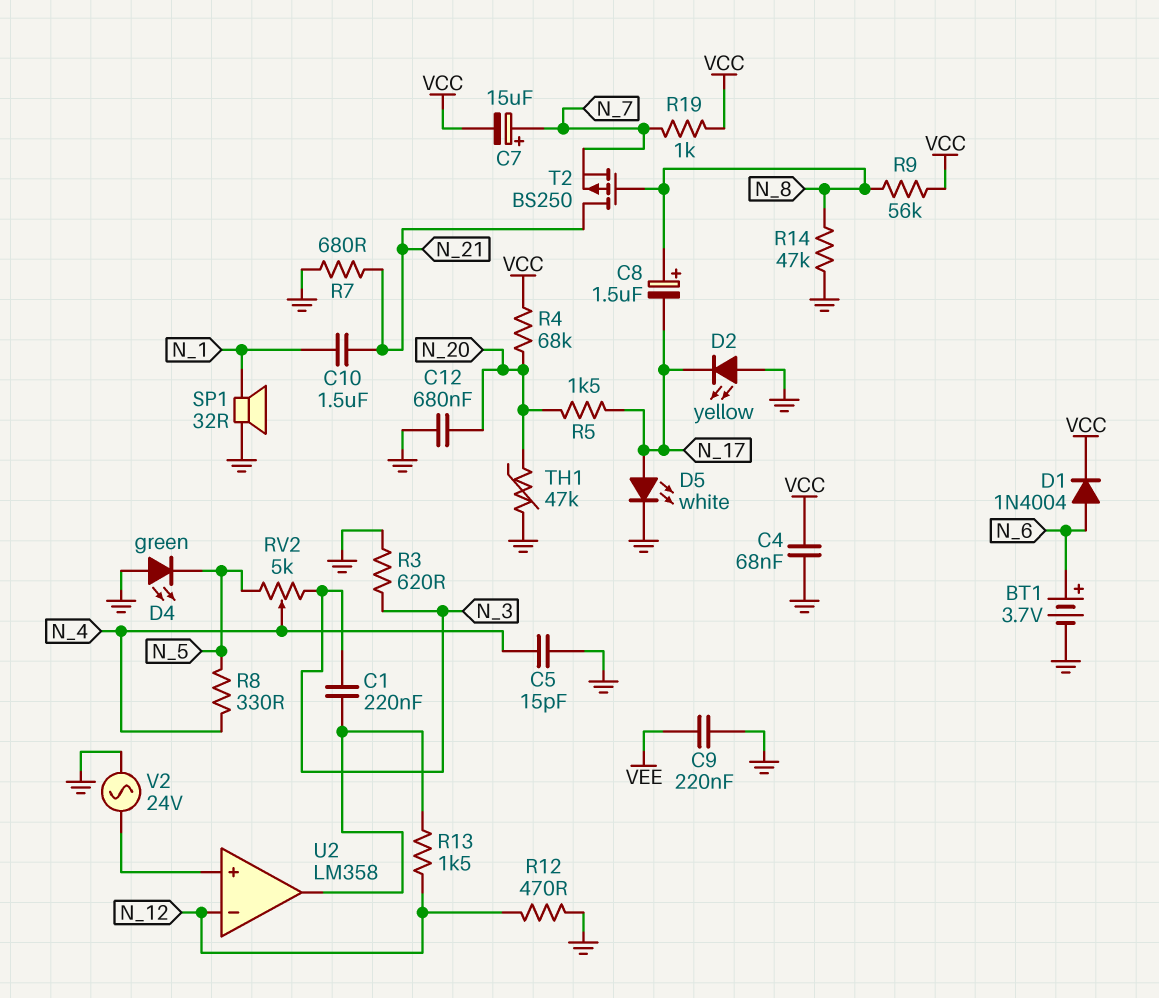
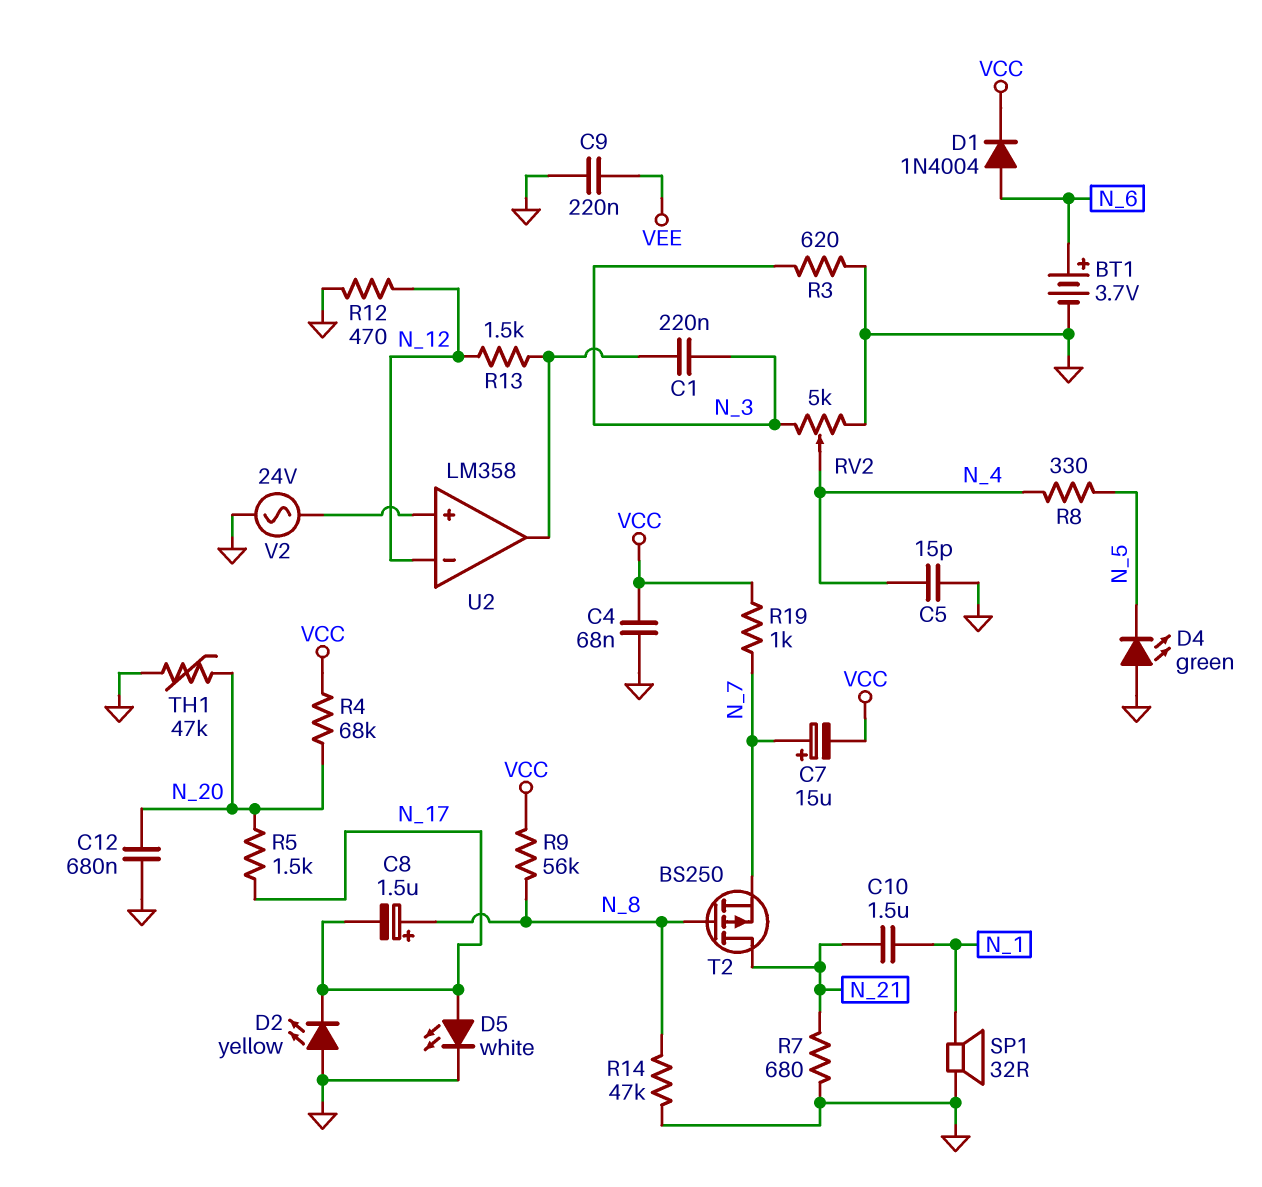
RV2: 5k (N_3, N_5, wiper N_4) -> 5k (GND, N_3, wiper N_4)

